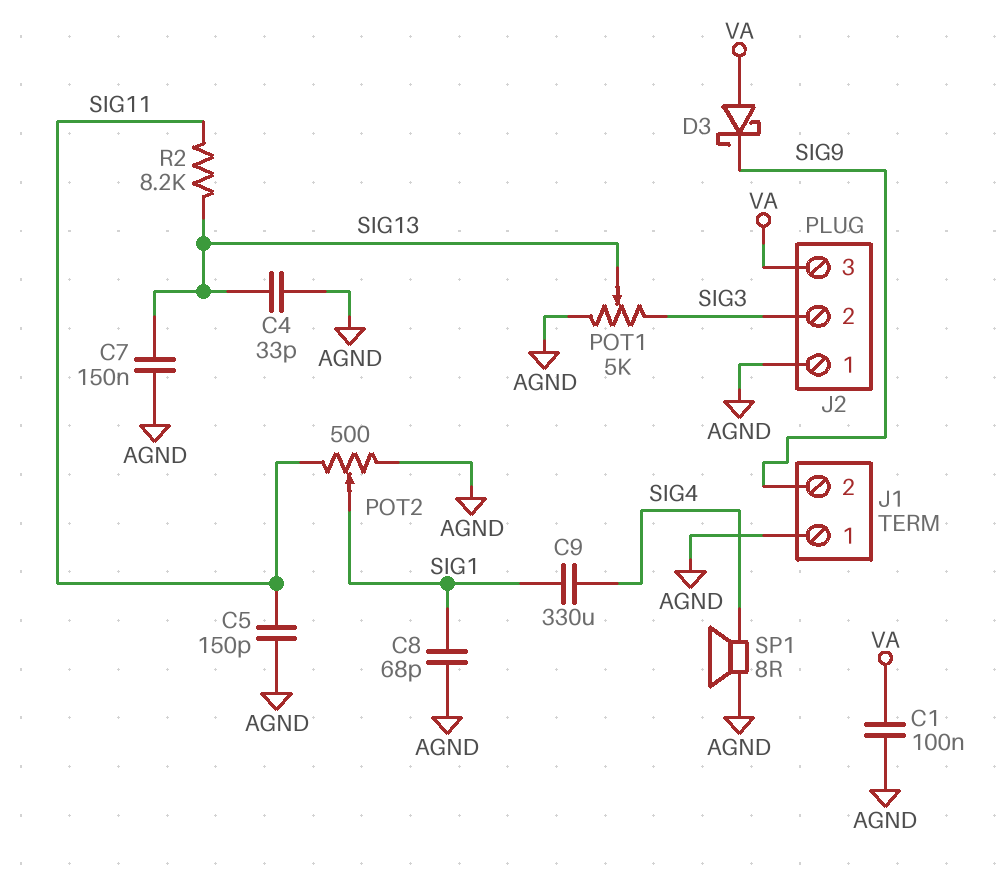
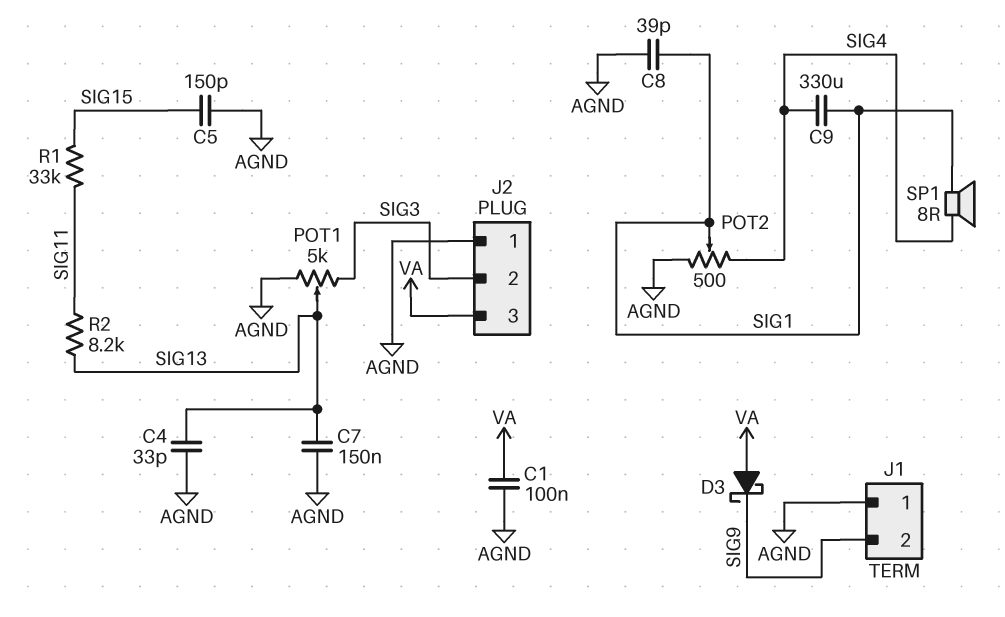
C5: 150pF (AGND, SIG11) -> 150pF (AGND, SIG15)
C8: 68pF (AGND, SIG1) -> 39pF (AGND, SIG1)
POT2: 500 (AGND, SIG11, wiper SIG1) -> 500 (AGND, SIG4, wiper SIG1)
R1: none -> 33k (SIG11, SIG15)
SP1: speaker 8R (AGND, SIG4) -> speaker 8R (SIG1, SIG4)

